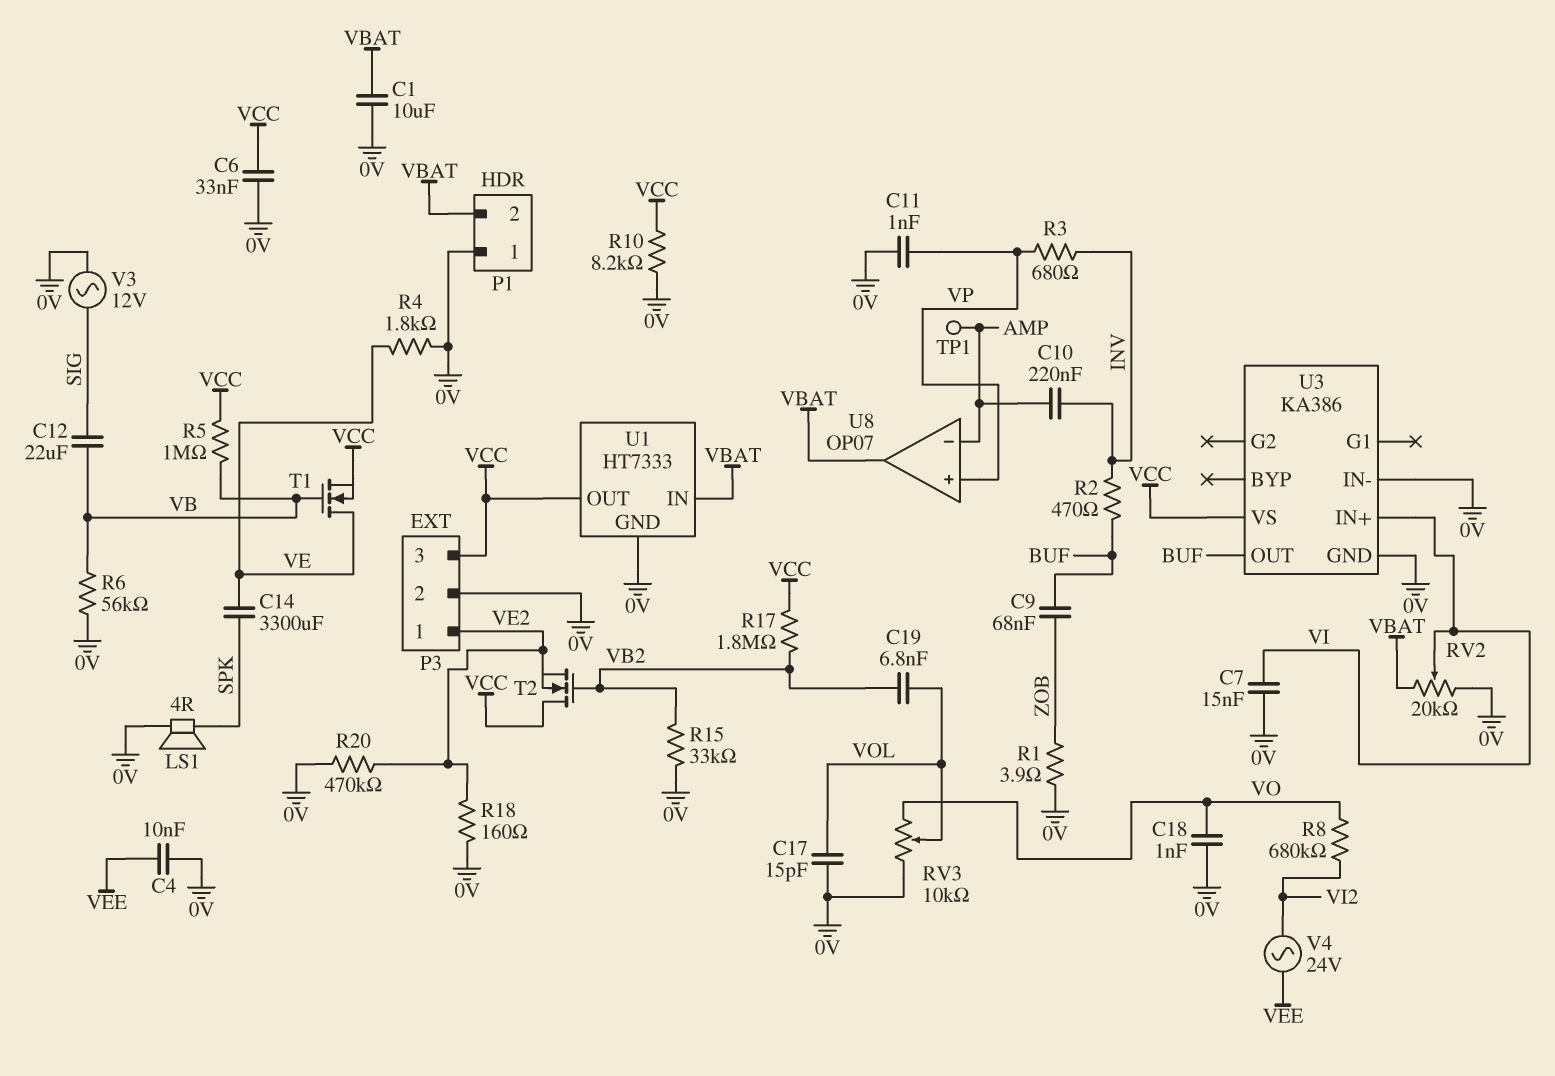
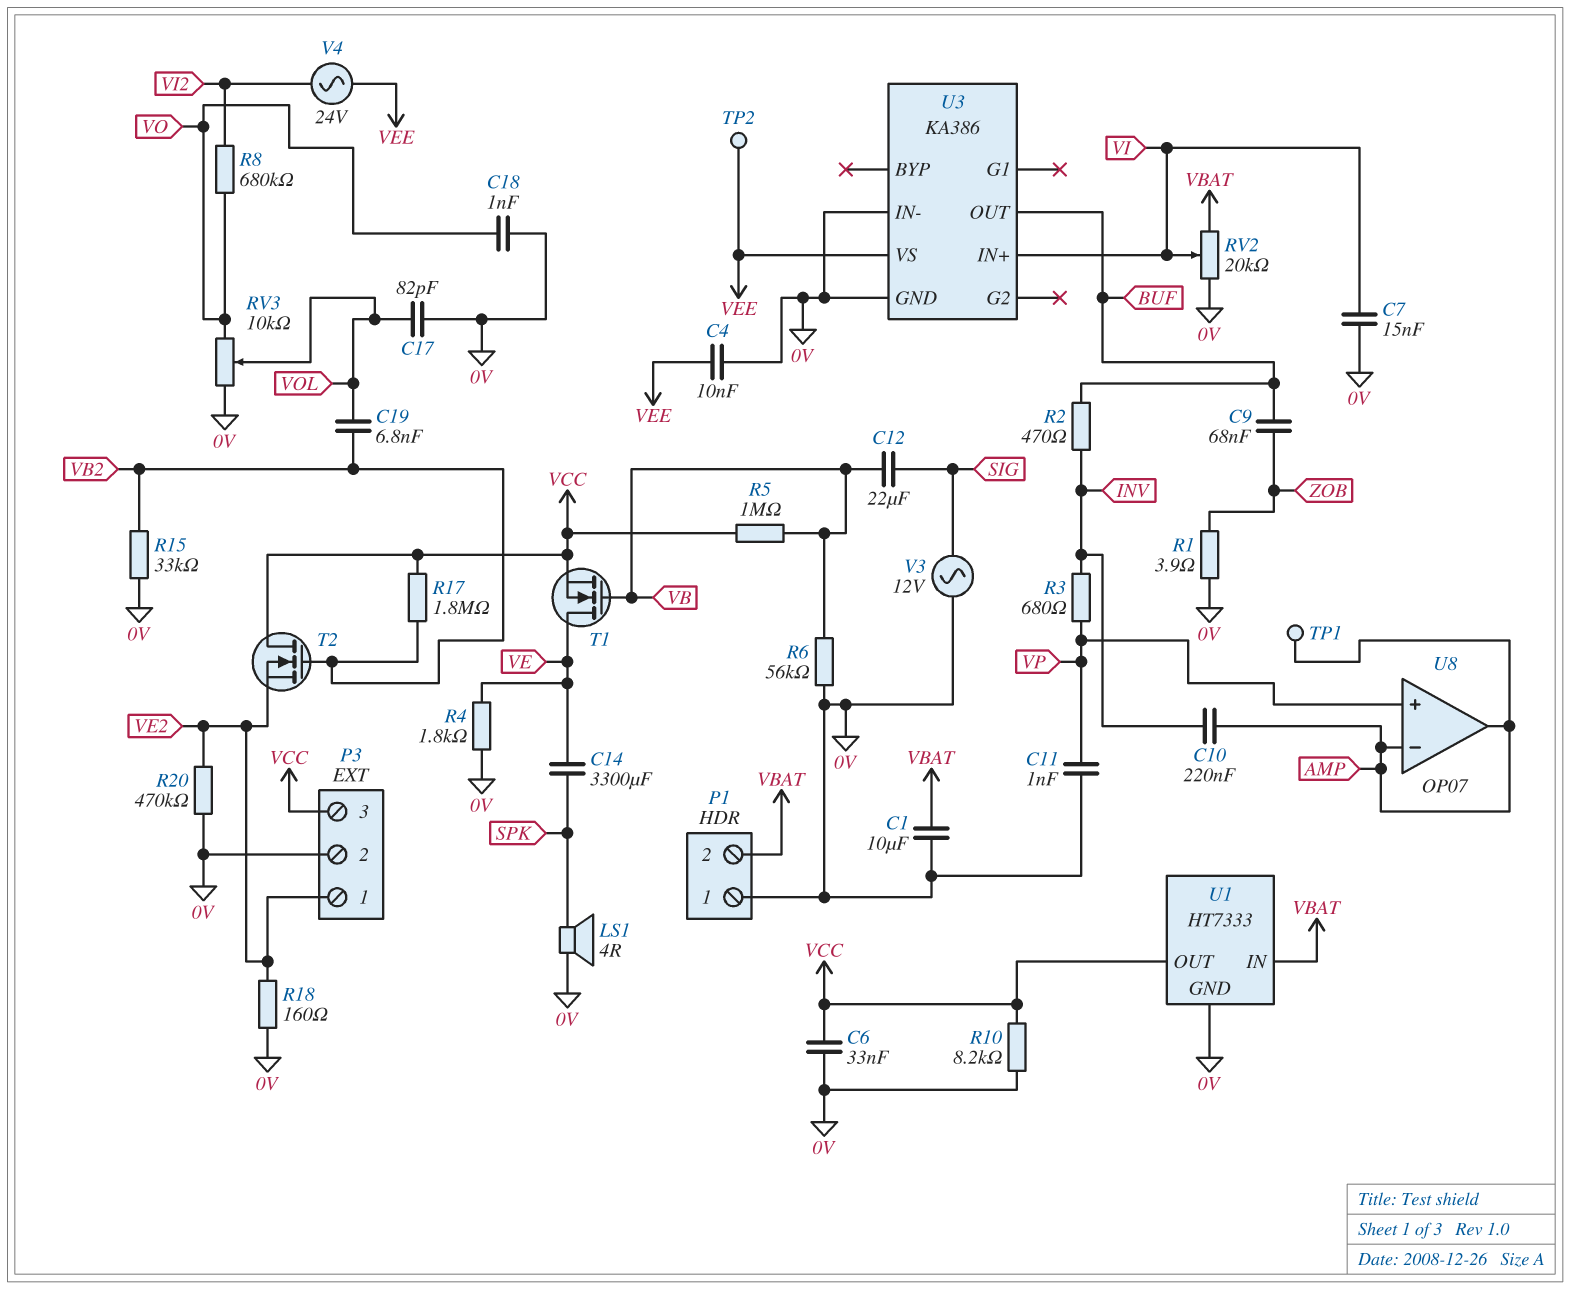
C17: 15pF (0V, VOL) -> 82pF (0V, VOL)
TP2: none -> test point (VEE)
U3 pin VS: VCC -> VEE
U8 pin out: VBAT -> AMP

